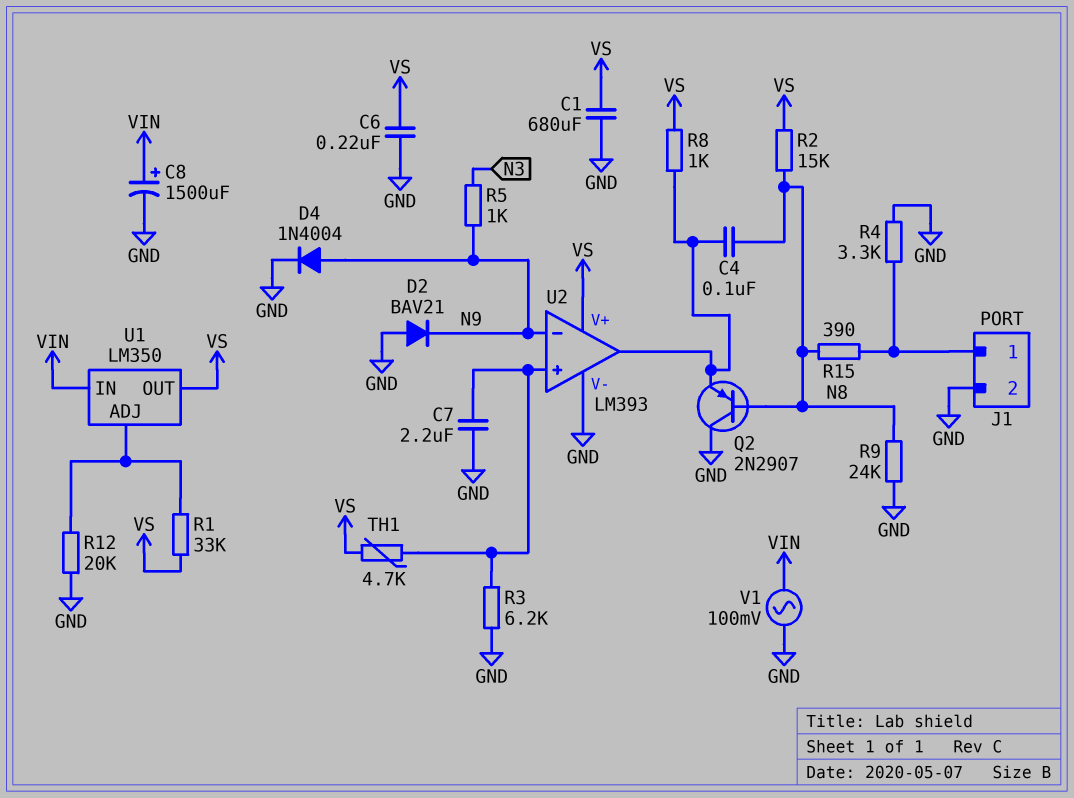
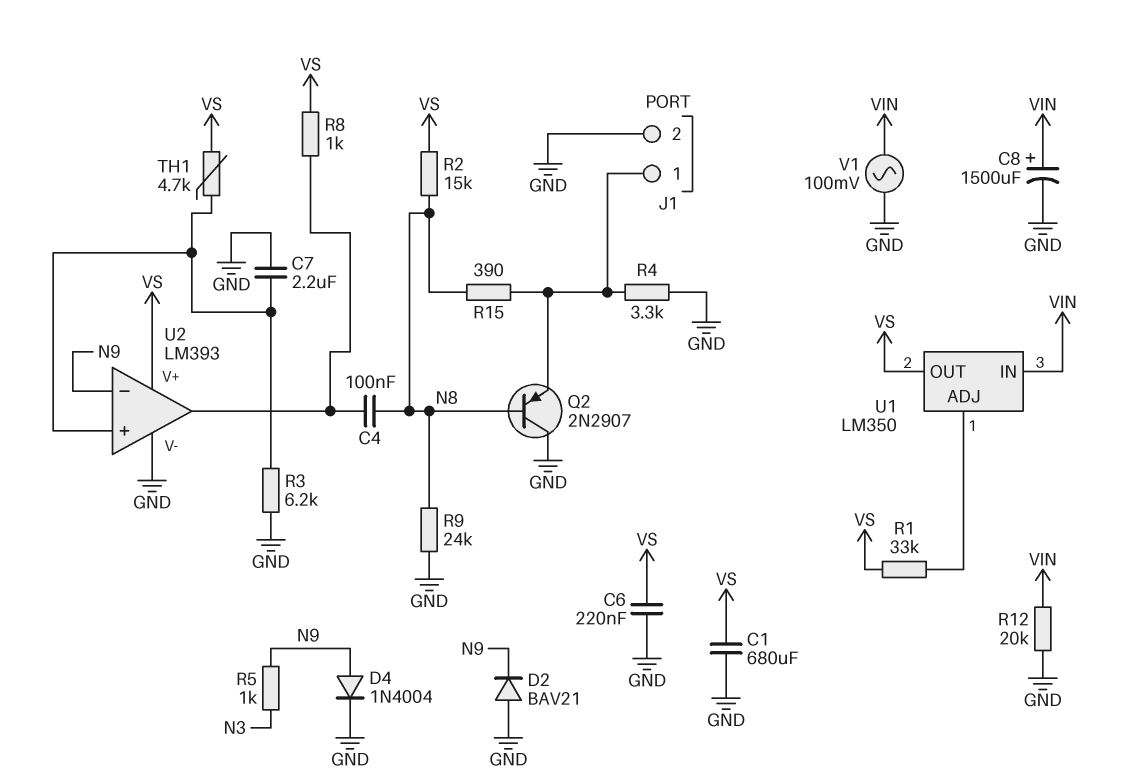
Q2: PNP 2N2907 (B N8, C GND, E U2/out) -> PNP 2N2907 (B N8, C GND, E J1/1)
R12: 20k (GND, U1/ADJ) -> 20k (GND, VIN)

